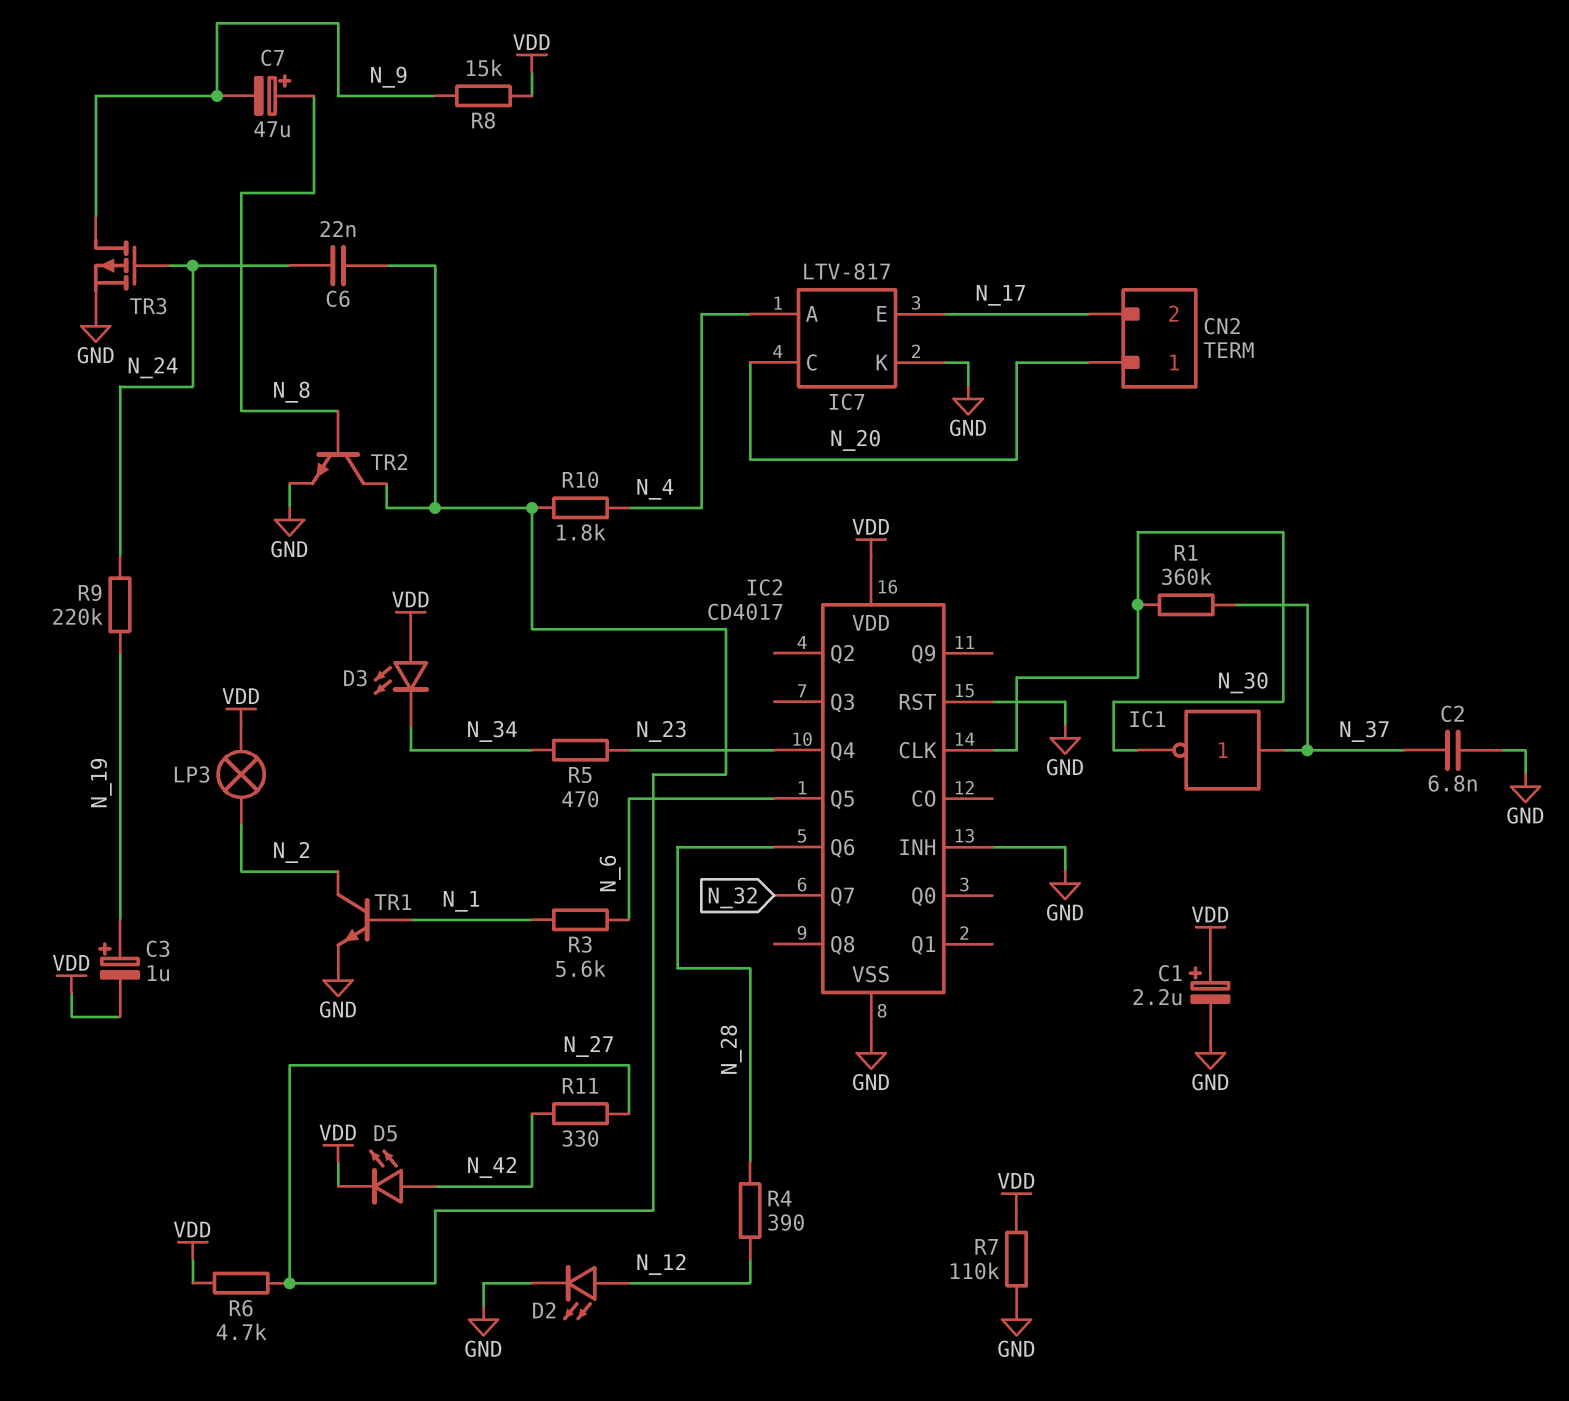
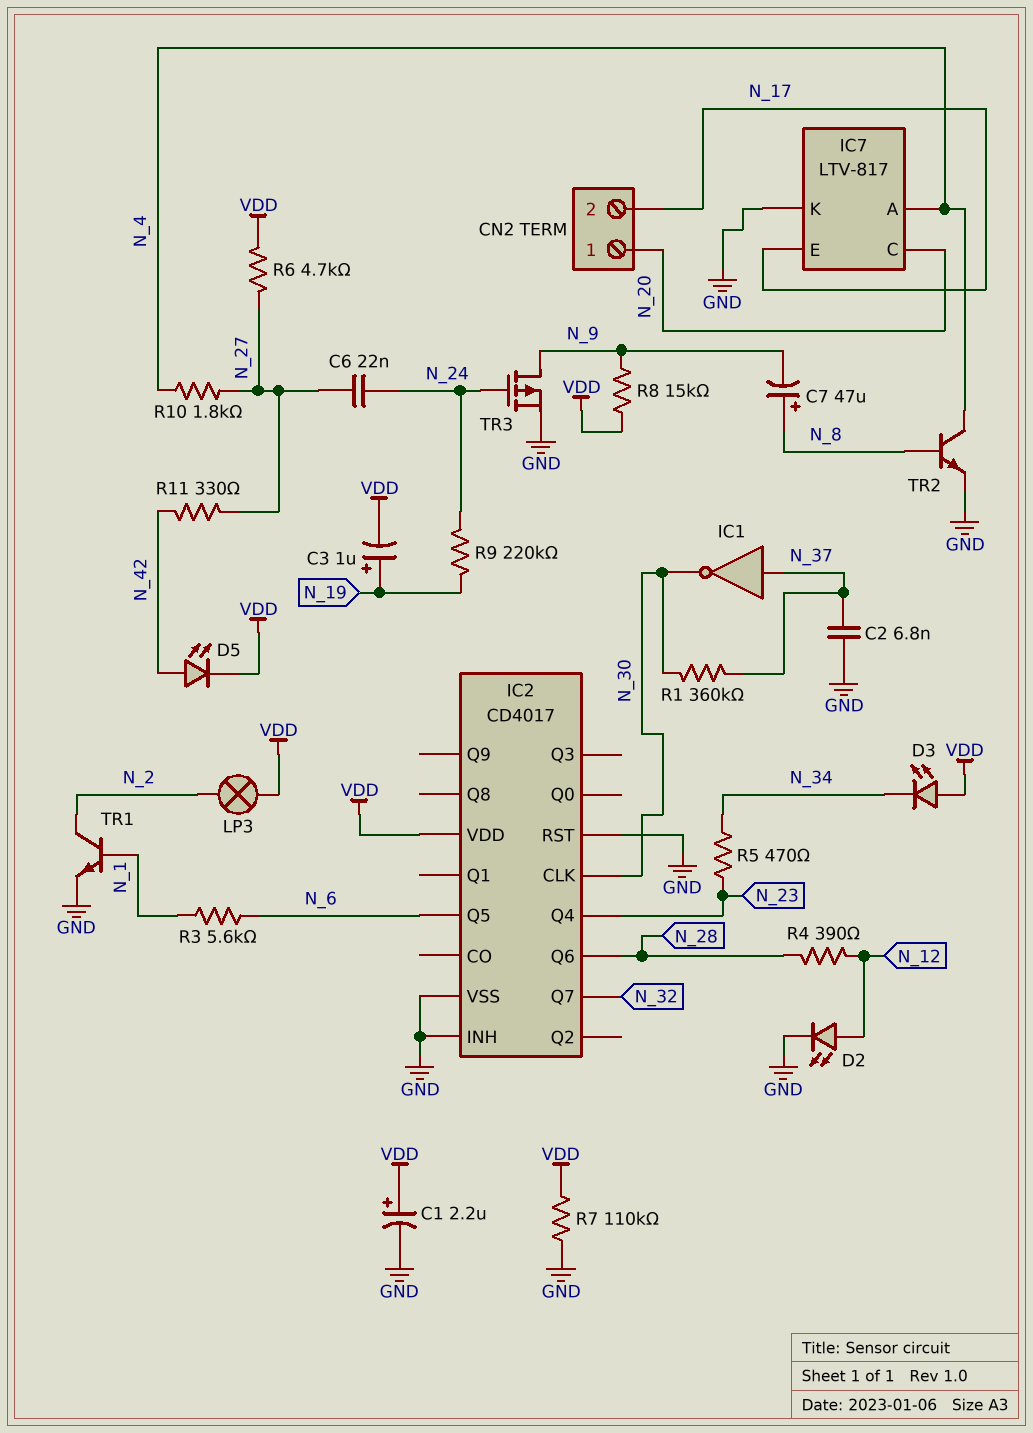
TR2: NPN (B N_8, C N_27, E GND) -> NPN (B N_8, C N_4, E GND)

